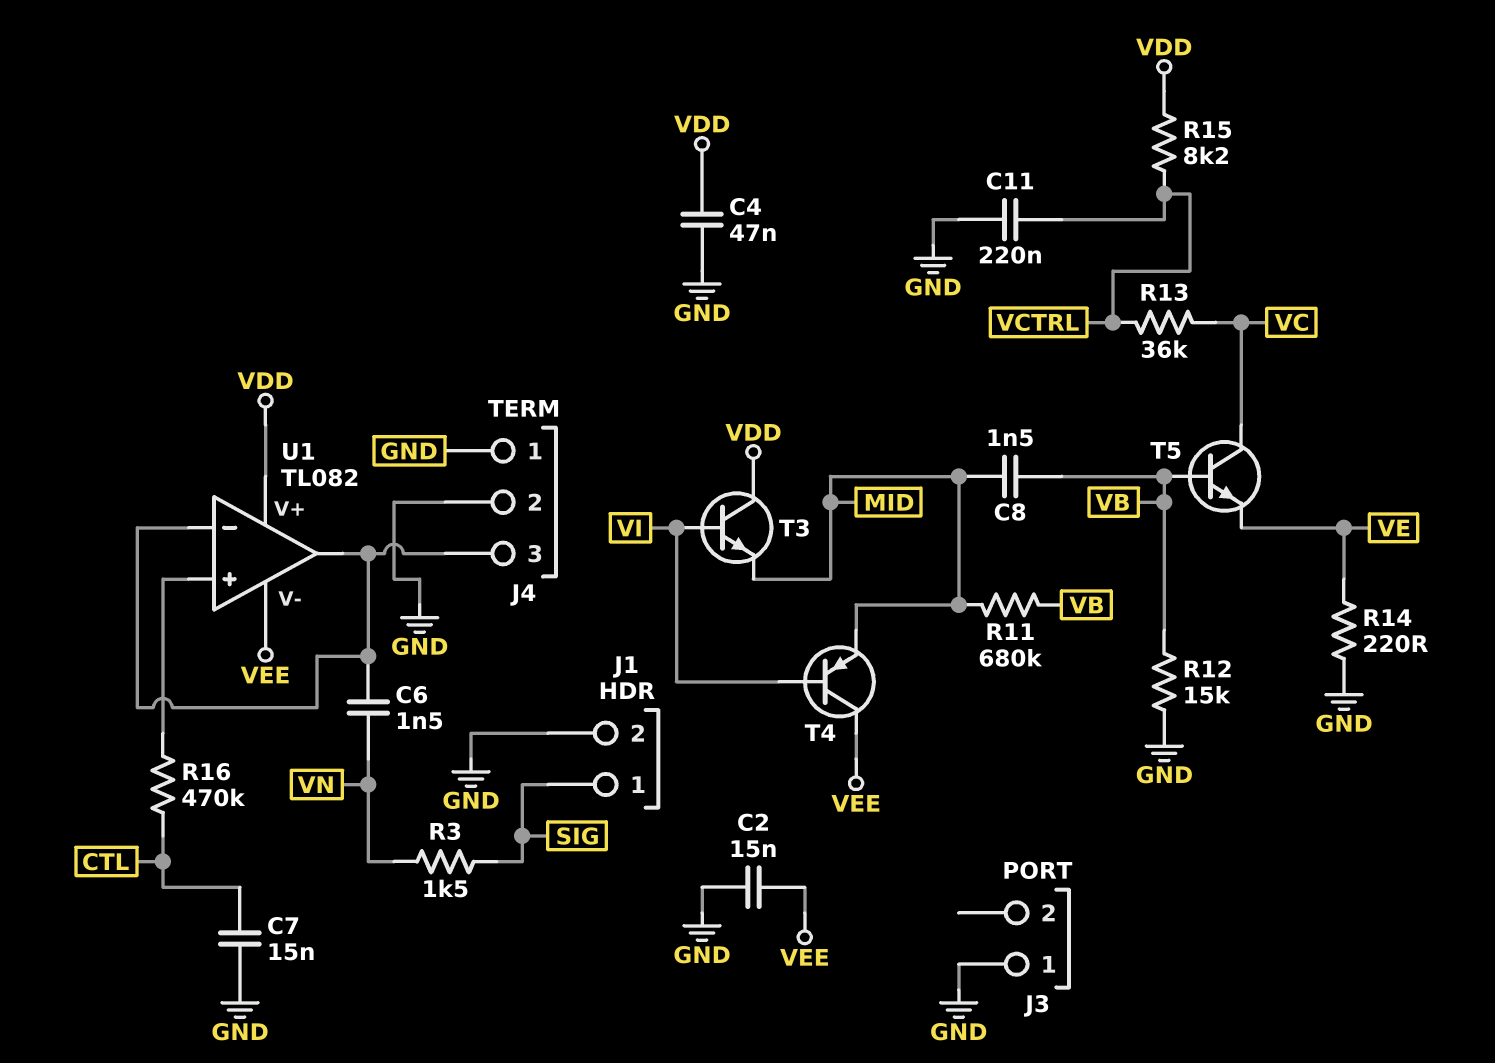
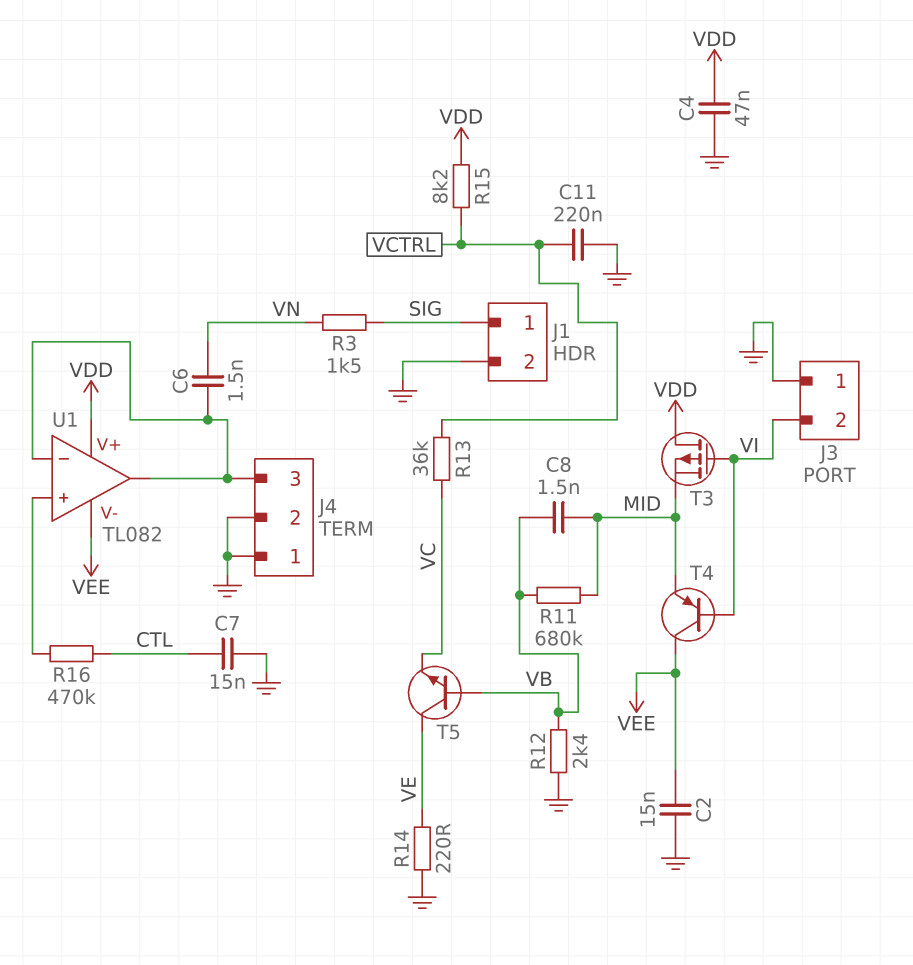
J3 pin 2: none -> VI
R12: 15k (GND, VB) -> 2.4k (GND, VB)
T3: NPN (B VI, C VDD, E MID) -> PMOS (G VI, D VDD, S MID)
T5: NPN (B VB, C VC, E VE) -> NPN (B VB, C VE, E VC)

